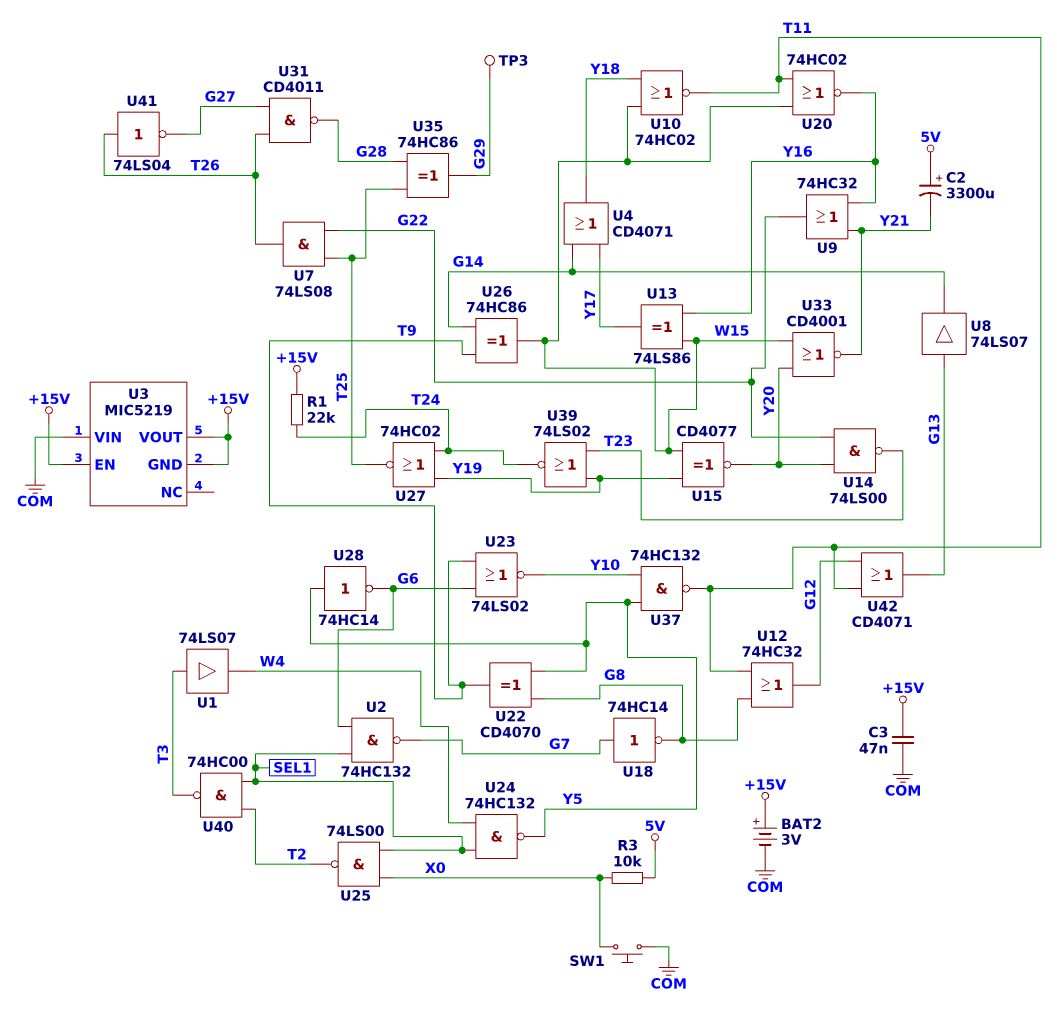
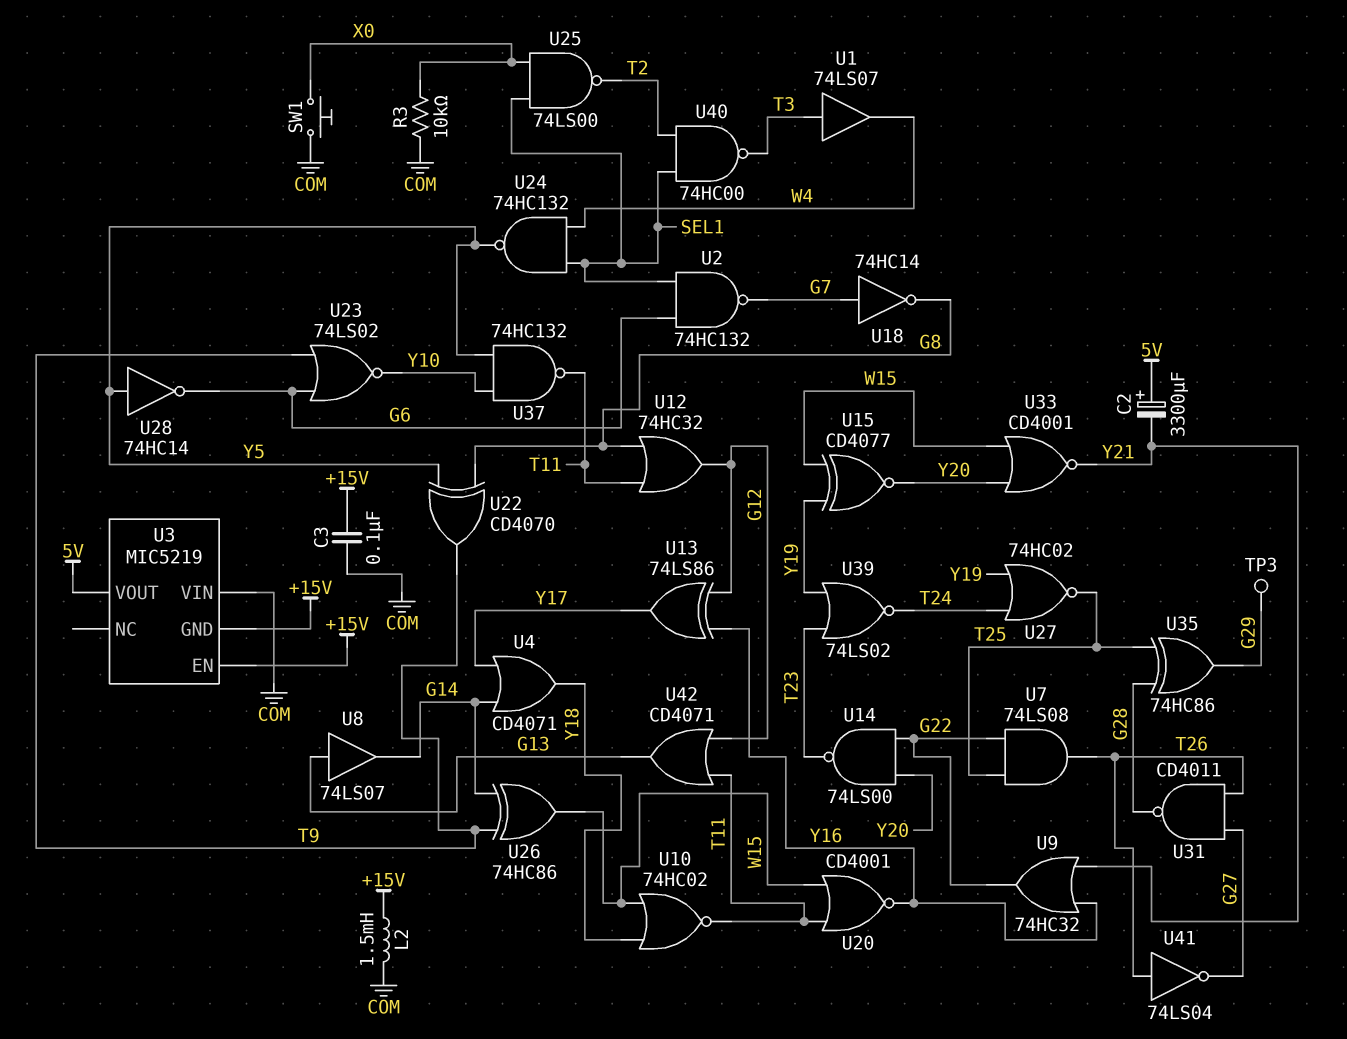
BAT2: 3V (plus +15V, minus COM) -> none
C3: 47nF (+15V, COM) -> 100nF (+15V, COM)
L2: none -> 1.5mH (+15V, COM)
R1: 22k (+15V, T24) -> none
R3: 10k (5V, X0) -> 10k (COM, X0)
U3 pin VOUT: +15V -> 5V
U13: XOR 74LS86 (in W15, in Y16, out Y17) -> XOR 74LS86 (in G12, in Y16, out Y17)
U20: NOR 74HC02 (in T11, in W15, out Y16) -> NOR CD4001 (in T11, in W15, out Y16)

